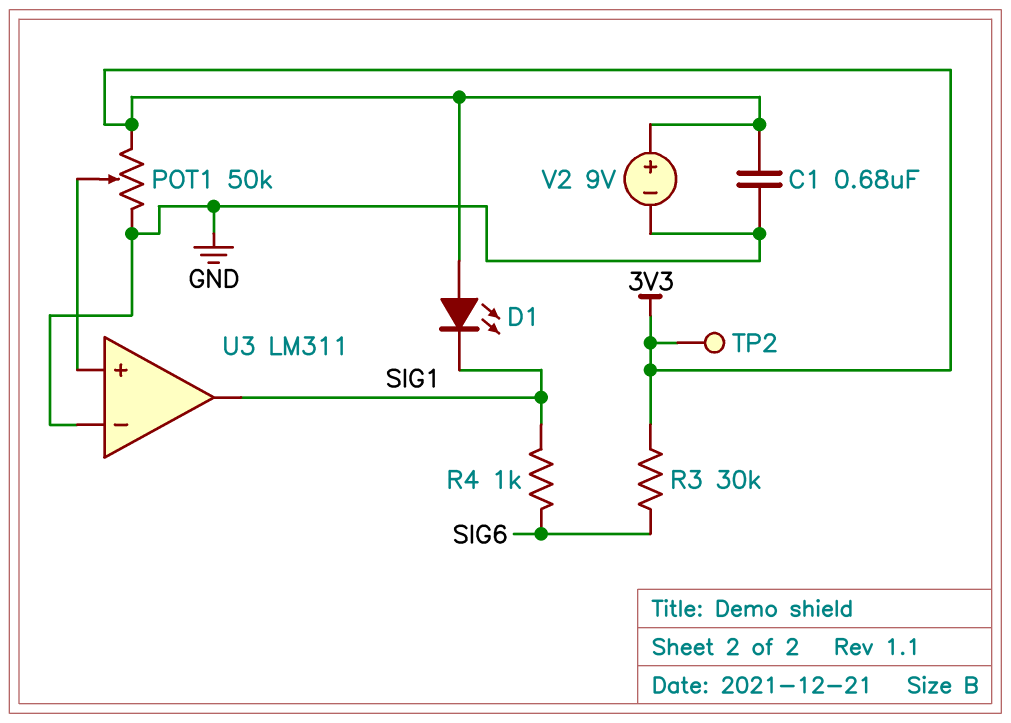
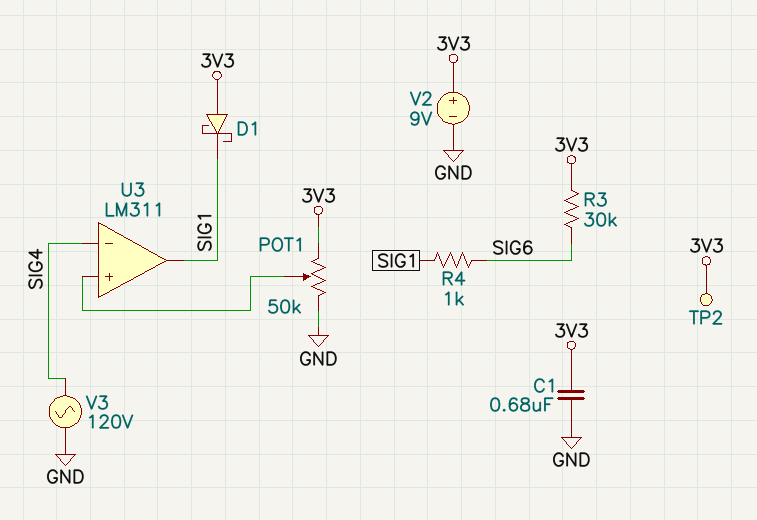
D1: LED (A 3V3, K SIG1) -> schottky (A 3V3, K SIG1)
U3 pin in-: GND -> SIG4
V3: none -> AC 120V (GND, SIG4)

